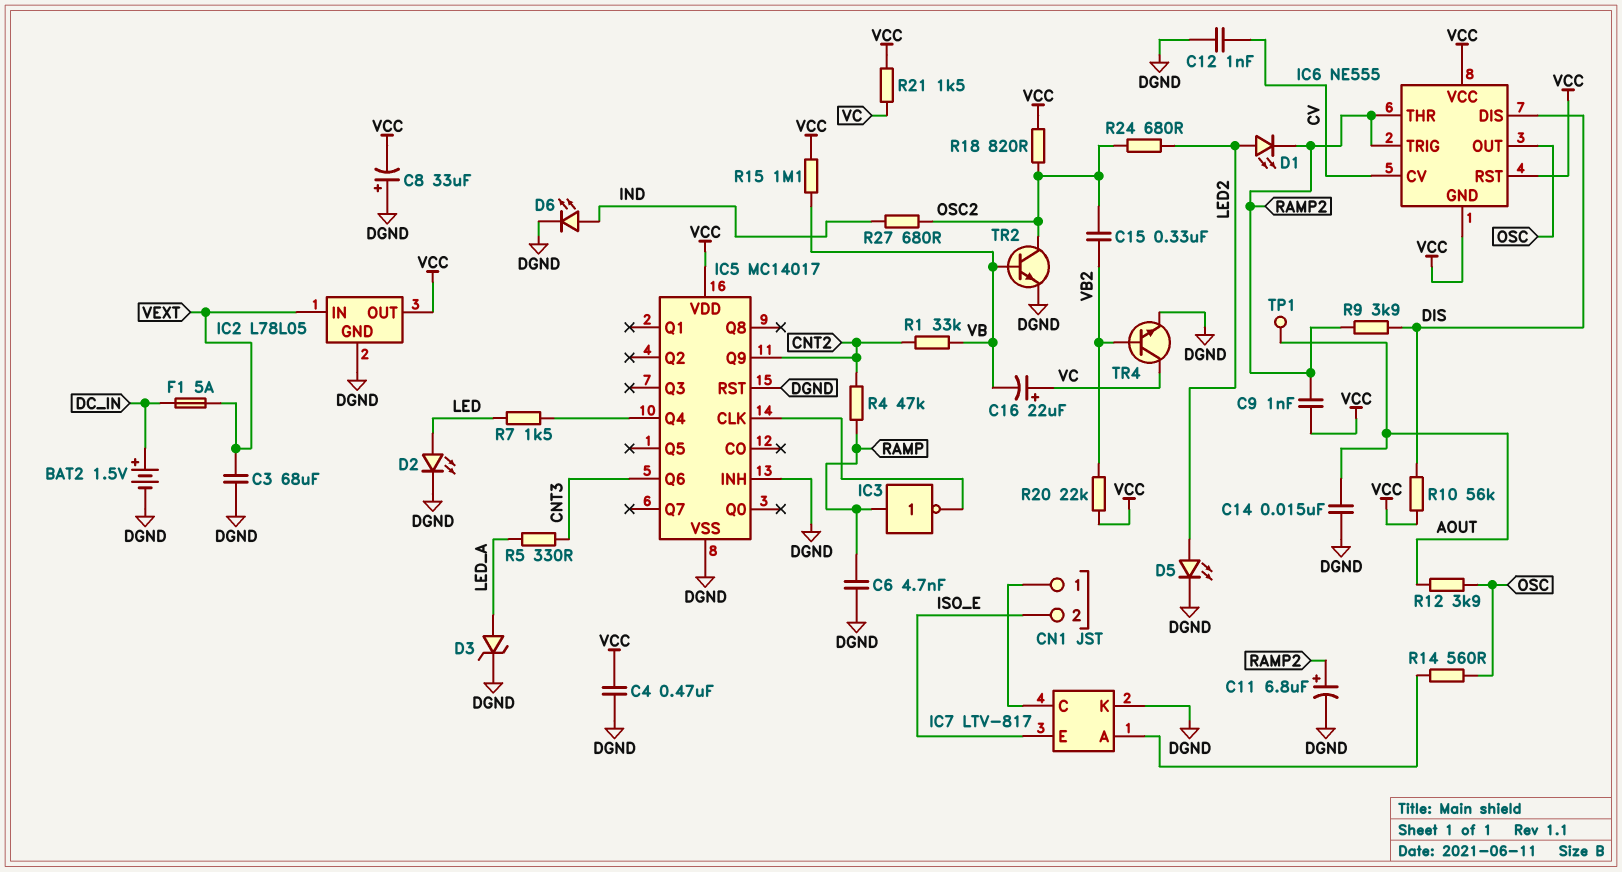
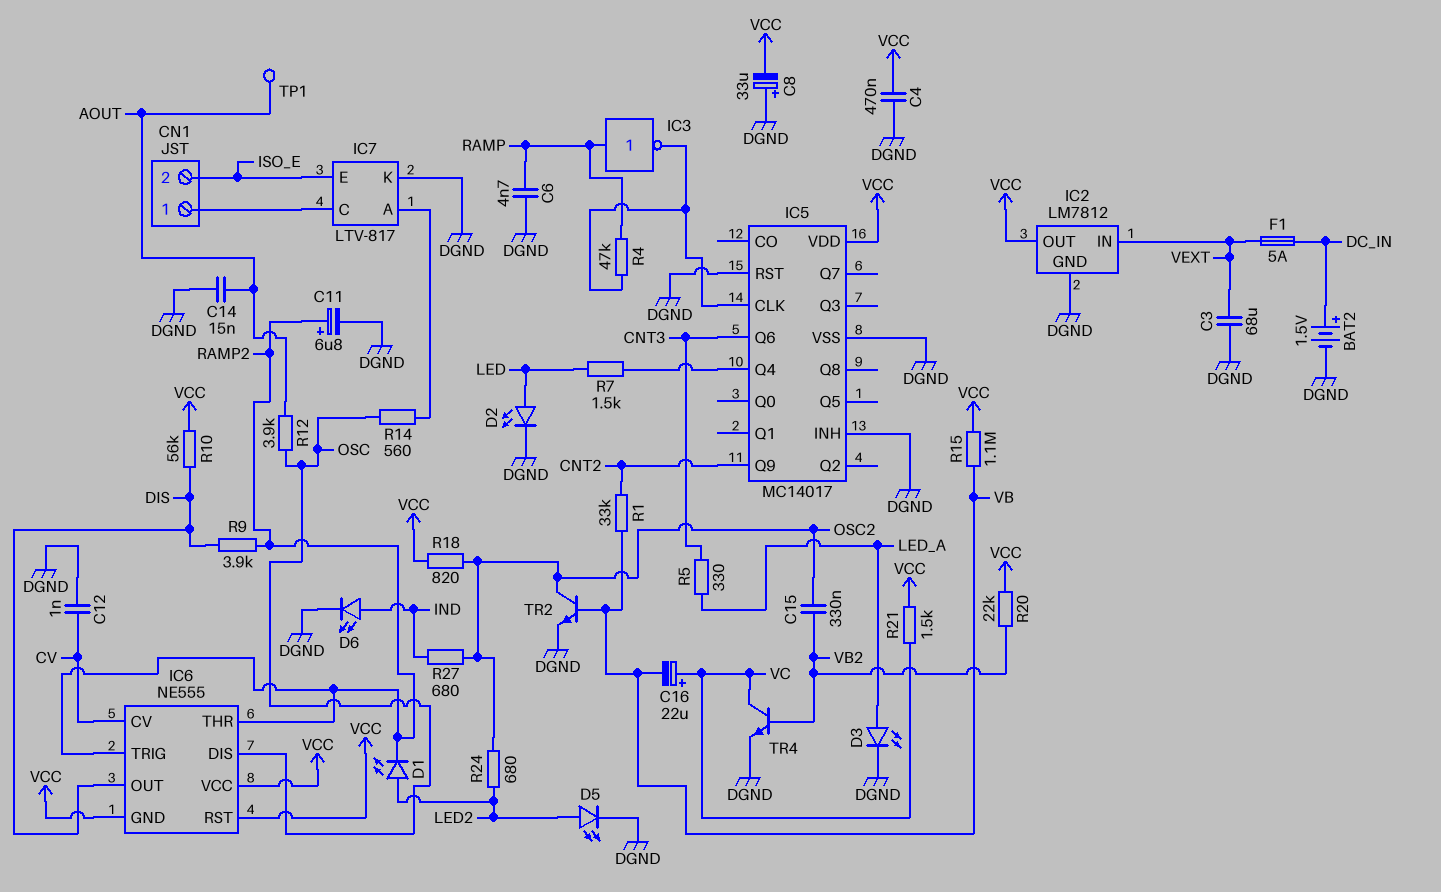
C9: 1nF (RAMP2, VCC) -> none
D3: zener (A LED_A, K DGND) -> LED (A LED_A, K DGND)
IC2: L78L05 -> LM7812
IC6 pin DIS: DIS -> OSC
IC6 pin OUT: OSC -> DIS
R4: 47k (CNT2, RAMP) -> 47k (IC5/CLK, RAMP)

